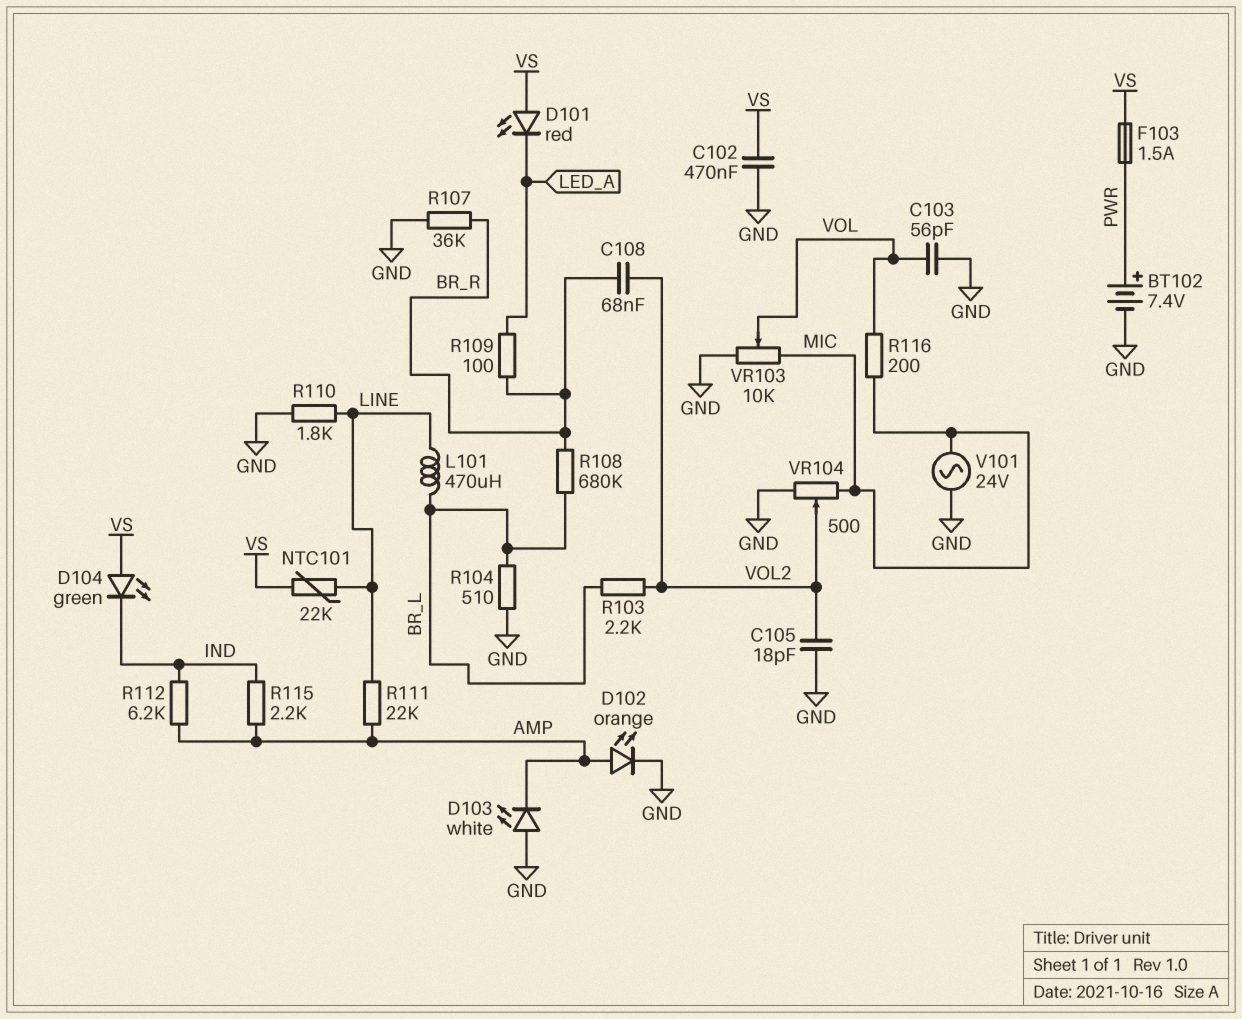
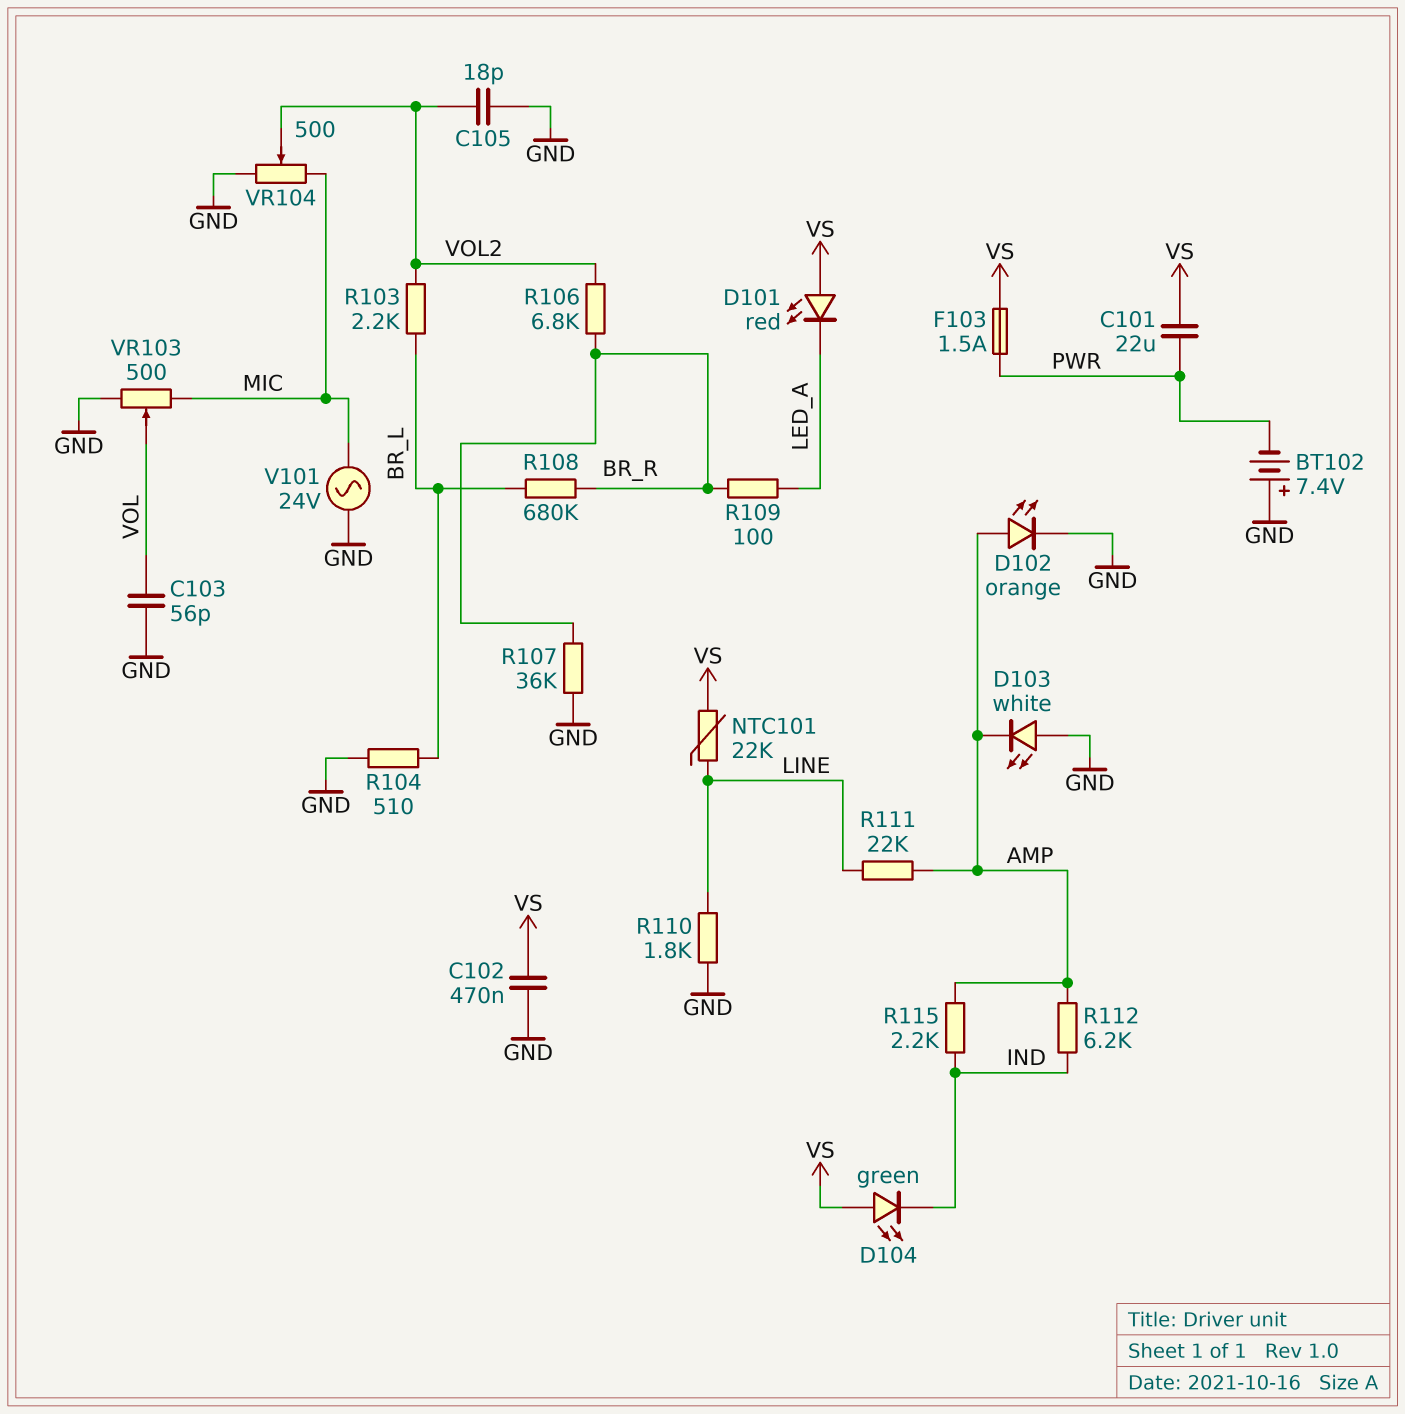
BT102: 7.4V (plus PWR, minus GND) -> 7.4V (plus GND, minus PWR)
C101: none -> 22uF (PWR, VS)
C108: 68nF (BR_R, VOL2) -> none
L101: 470uH (BR_L, LINE) -> none
R106: none -> 6.8k (BR_R, VOL2)
R116: 200 (MIC, VOL) -> none
VR103: 10k (GND, MIC, wiper VOL) -> 500 (GND, MIC, wiper VOL)

